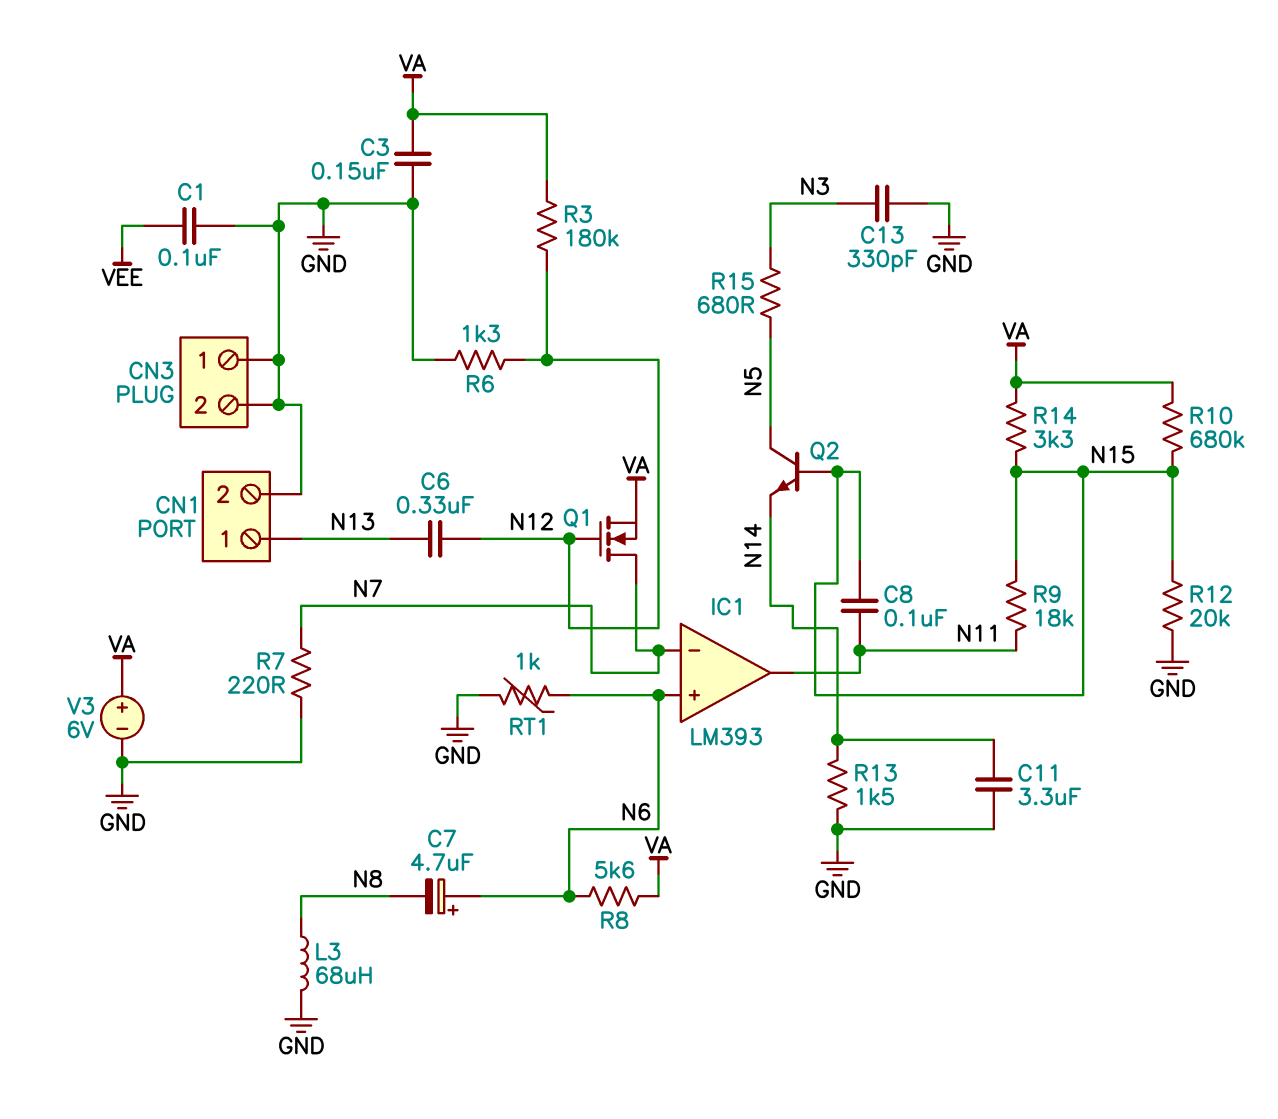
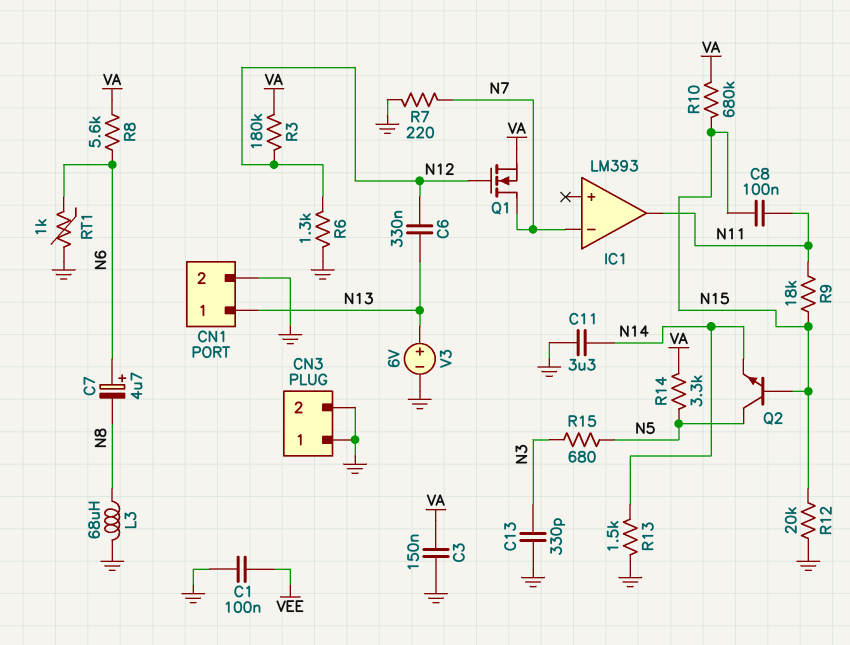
IC1 pin in+: N6 -> none
R14: 3.3k (N15, VA) -> 3.3k (N5, VA)
V3: 6V (plus VA, minus GND) -> 6V (plus N13, minus GND)

